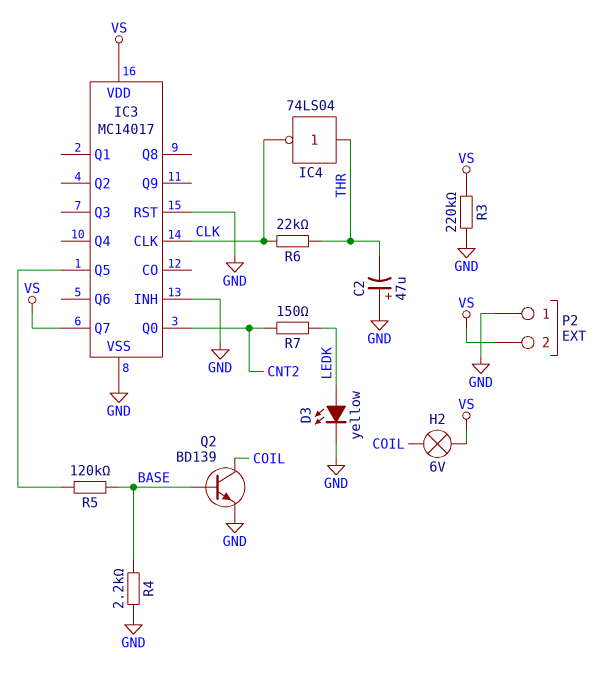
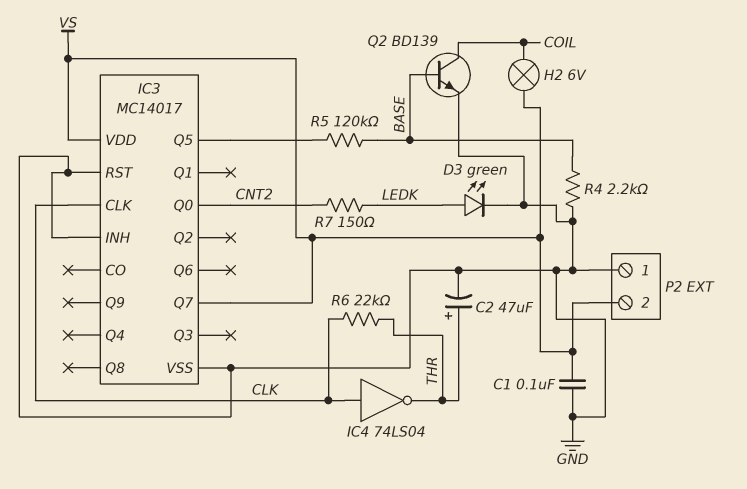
C1: none -> 100nF (GND, VS)
C2: 47uF (plus GND, minus THR) -> 47uF (plus THR, minus GND)
D3: LED yellow (A LEDK, K GND) -> LED green (A LEDK, K GND)
IC4: NOT 74LS04 (in THR, out CLK) -> NOT 74LS04 (in CLK, out THR)
R3: 220k (GND, VS) -> none

